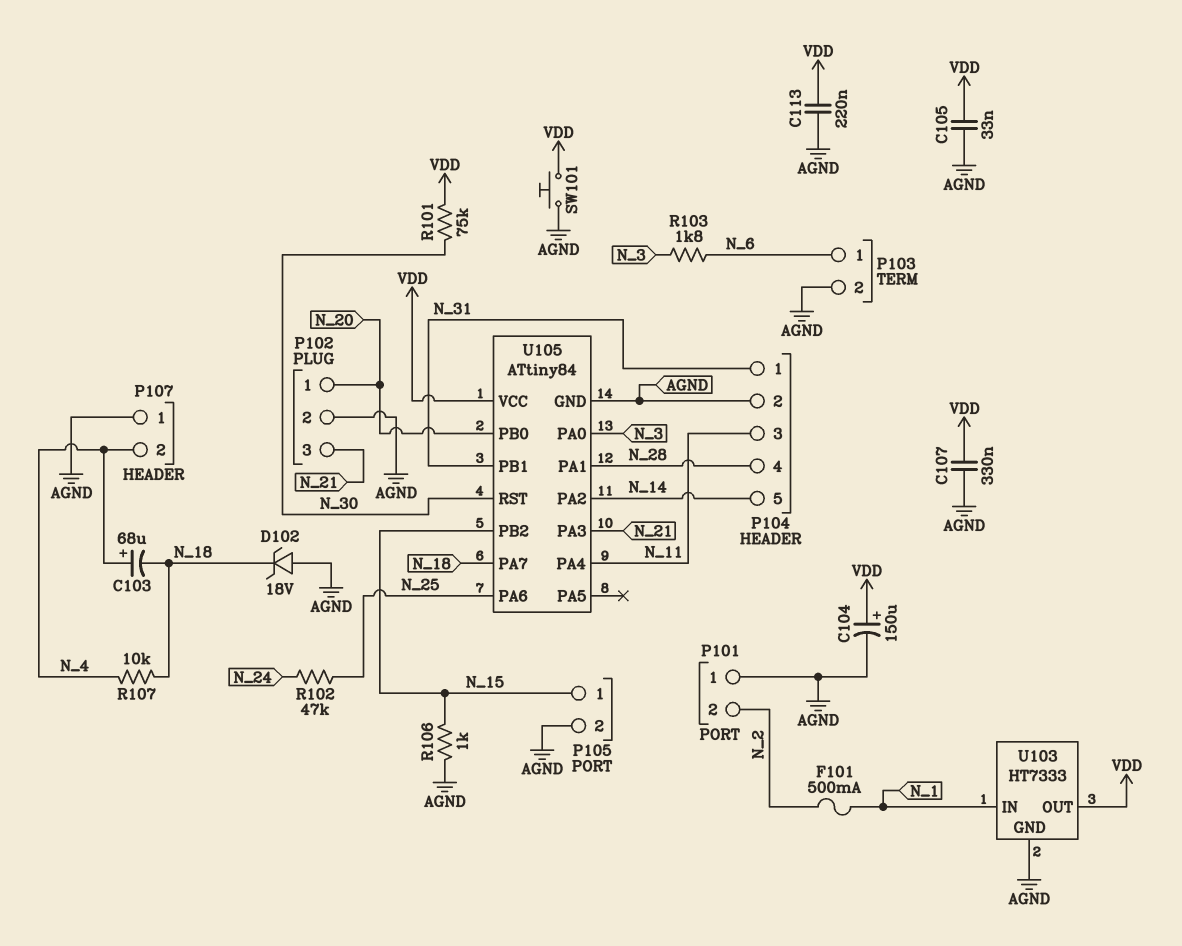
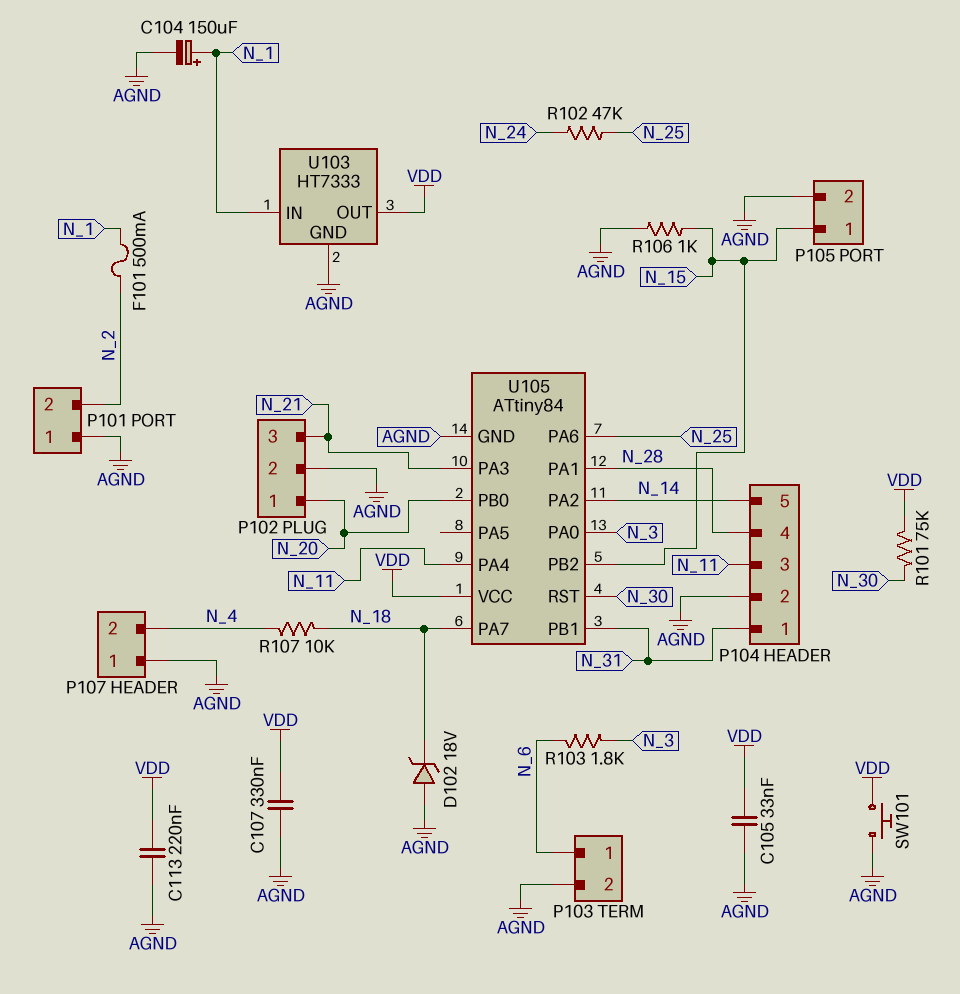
C103: 68uF (plus N_4, minus N_18) -> none
C104: 150uF (plus VDD, minus AGND) -> 150uF (plus N_1, minus AGND)

